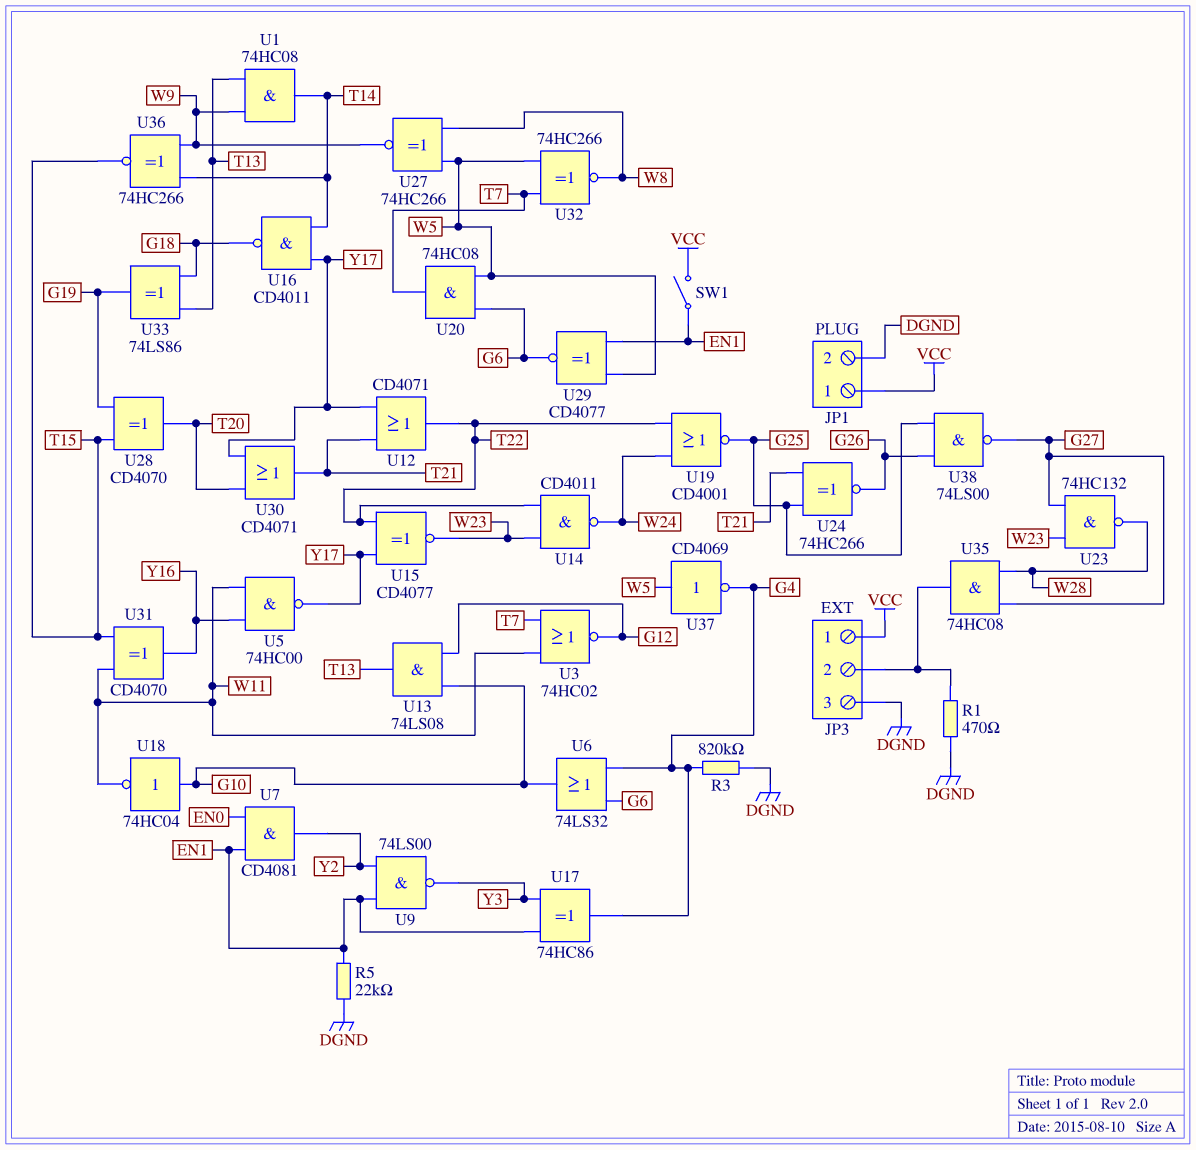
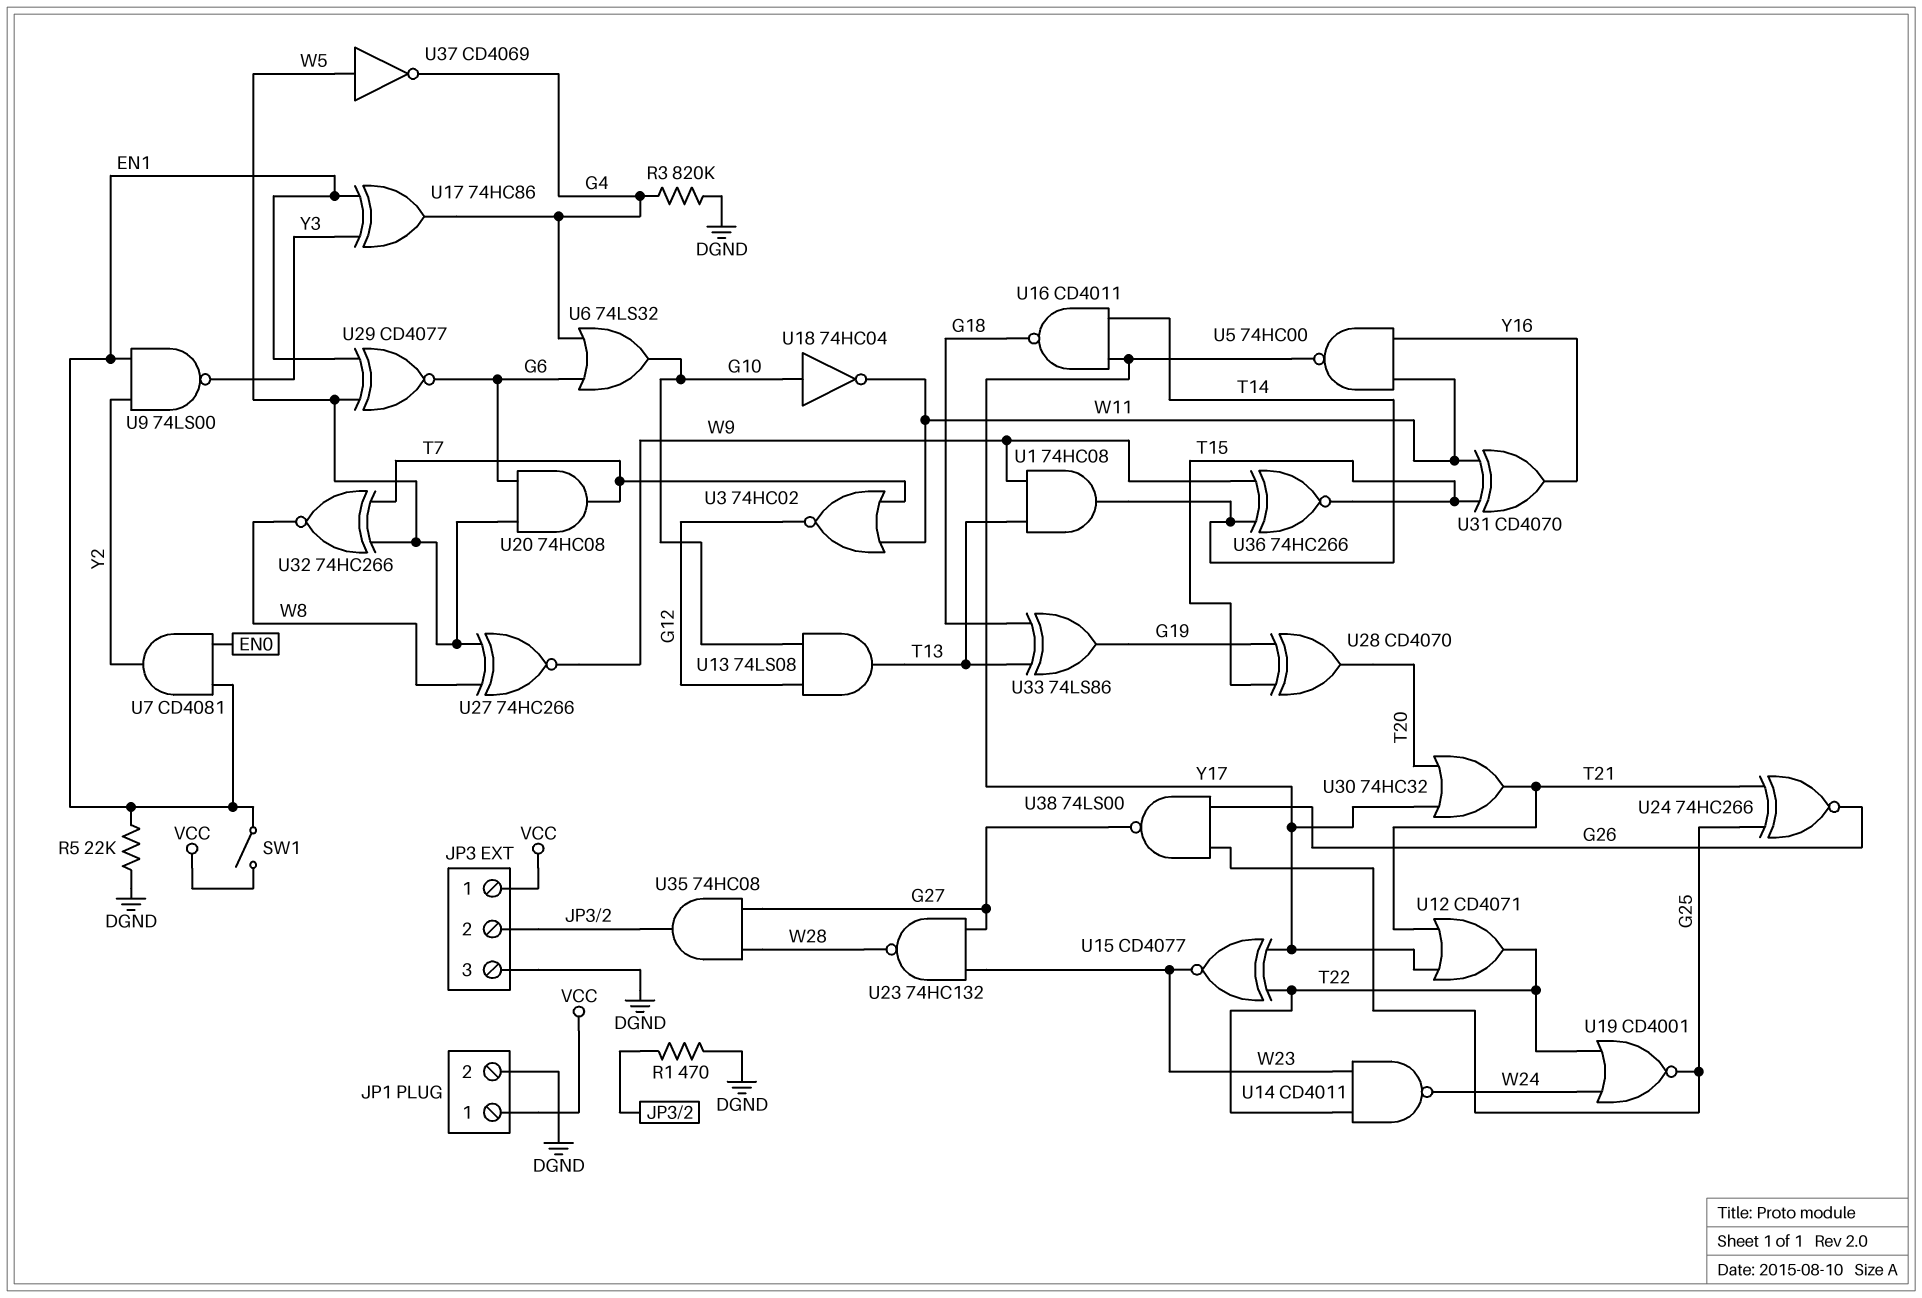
U30: OR CD4071 (in T20, in Y17, out T21) -> OR 74HC32 (in T20, in Y17, out T21)

